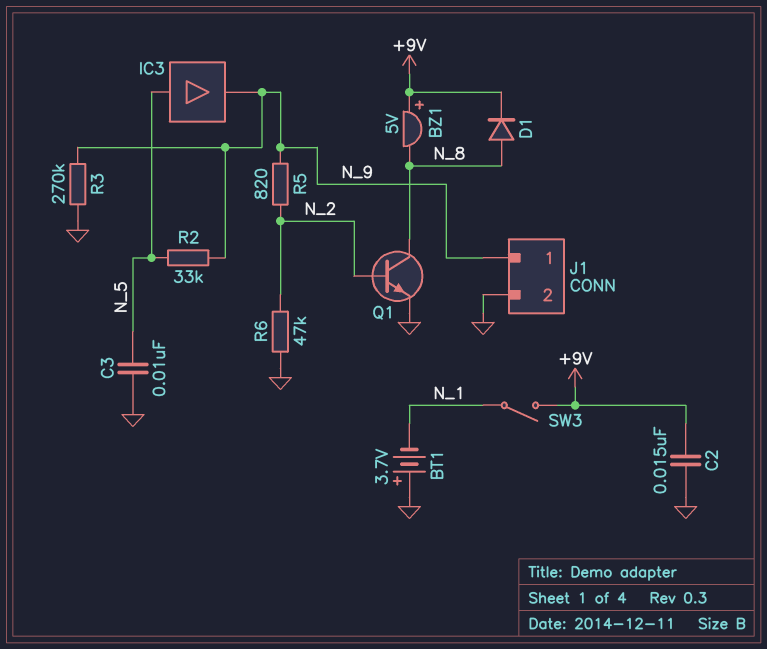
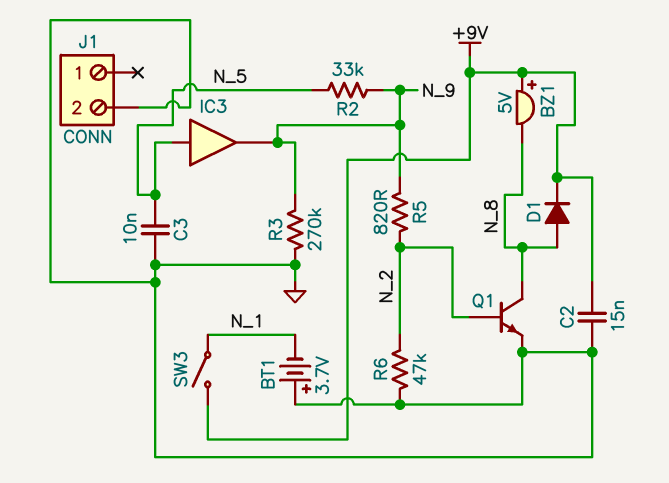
J1 pin 1: N_9 -> none

